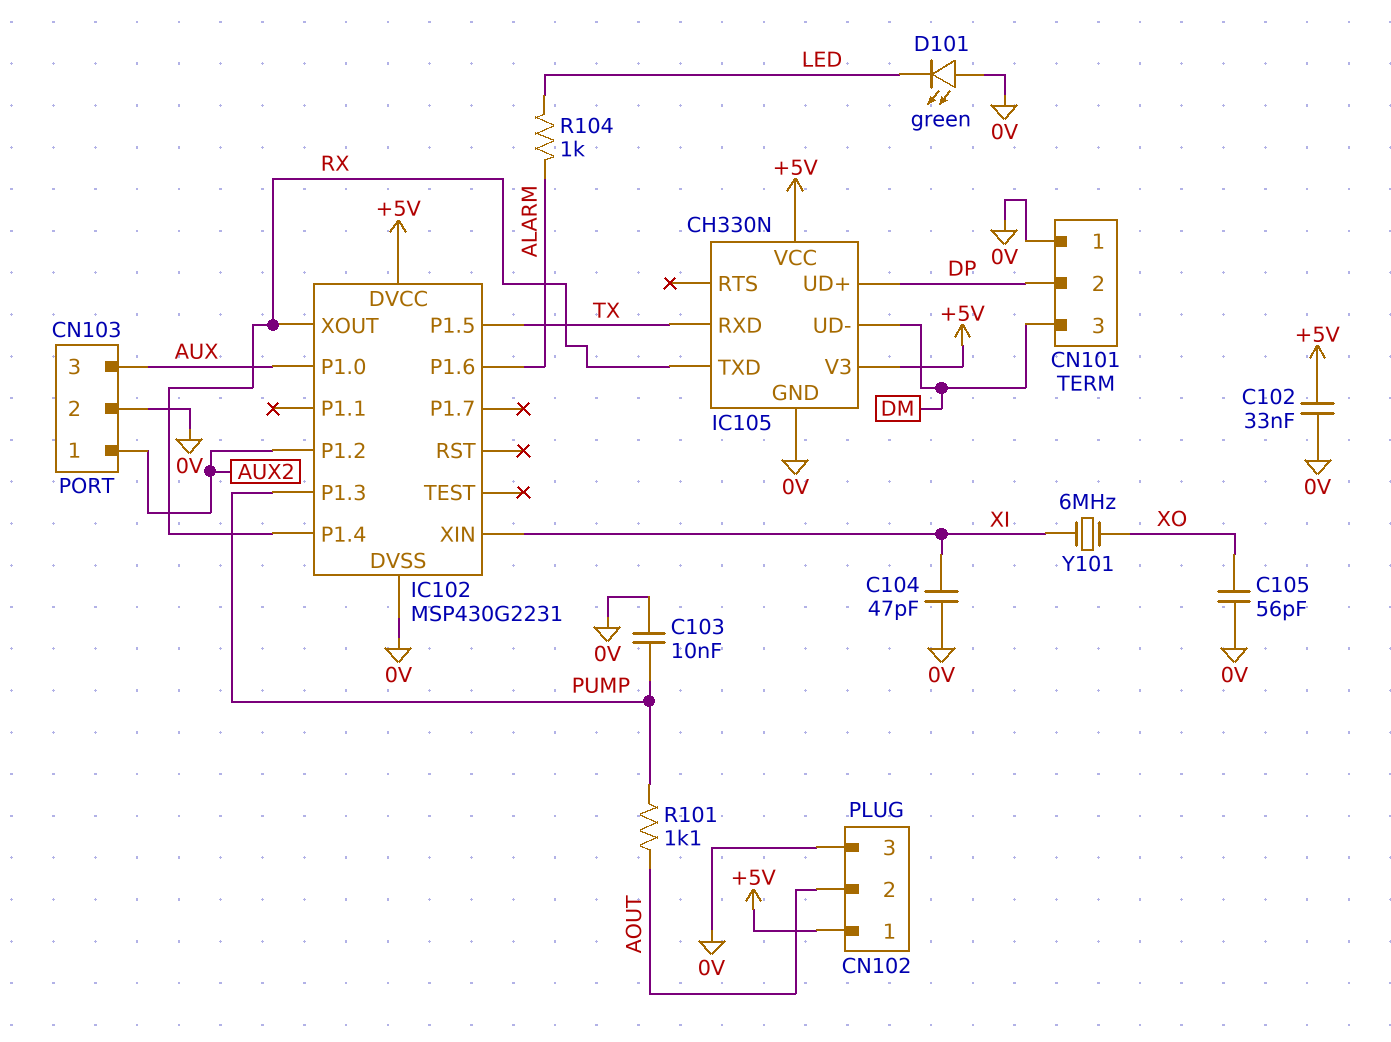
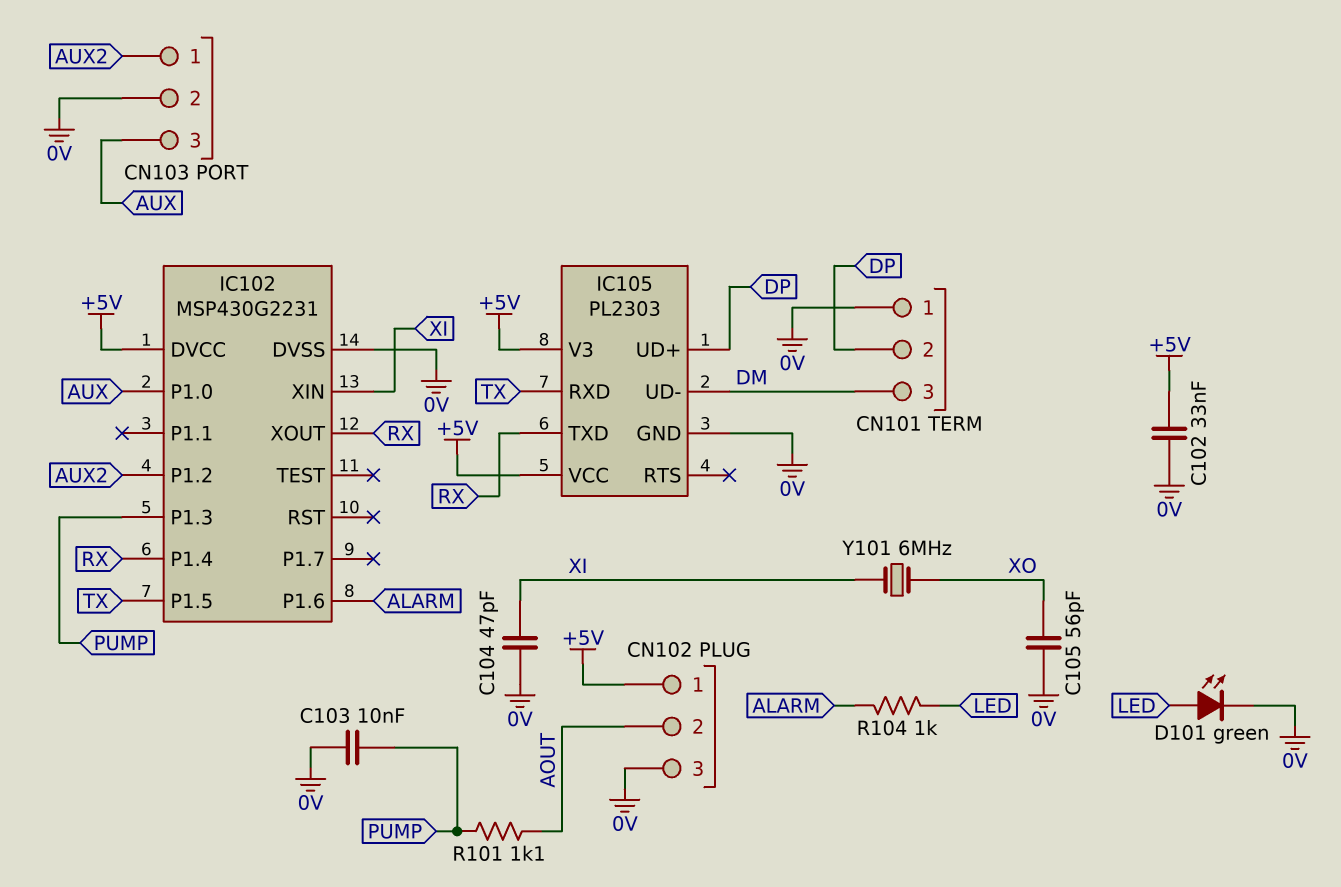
D101: LED green (A 0V, K LED) -> LED green (A LED, K 0V)
IC105: CH330N -> PL2303

